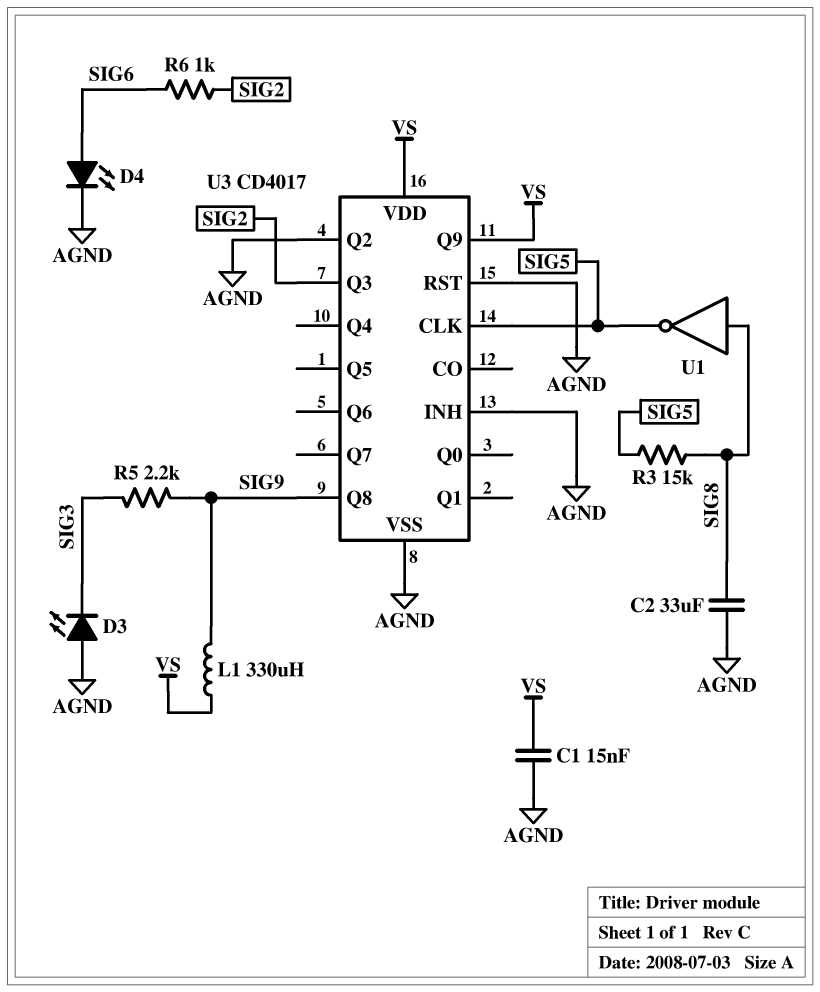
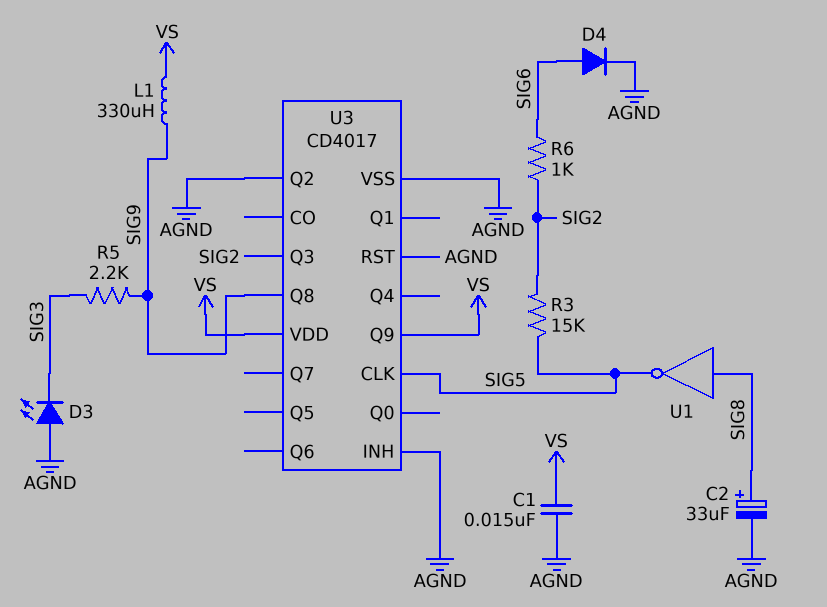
C2: 33uF (AGND, SIG8) -> 33uF (plus SIG8, minus AGND)
D4: LED (A SIG6, K AGND) -> diode (A SIG6, K AGND)
R3: 15k (SIG5, SIG8) -> 15k (SIG2, SIG5)

